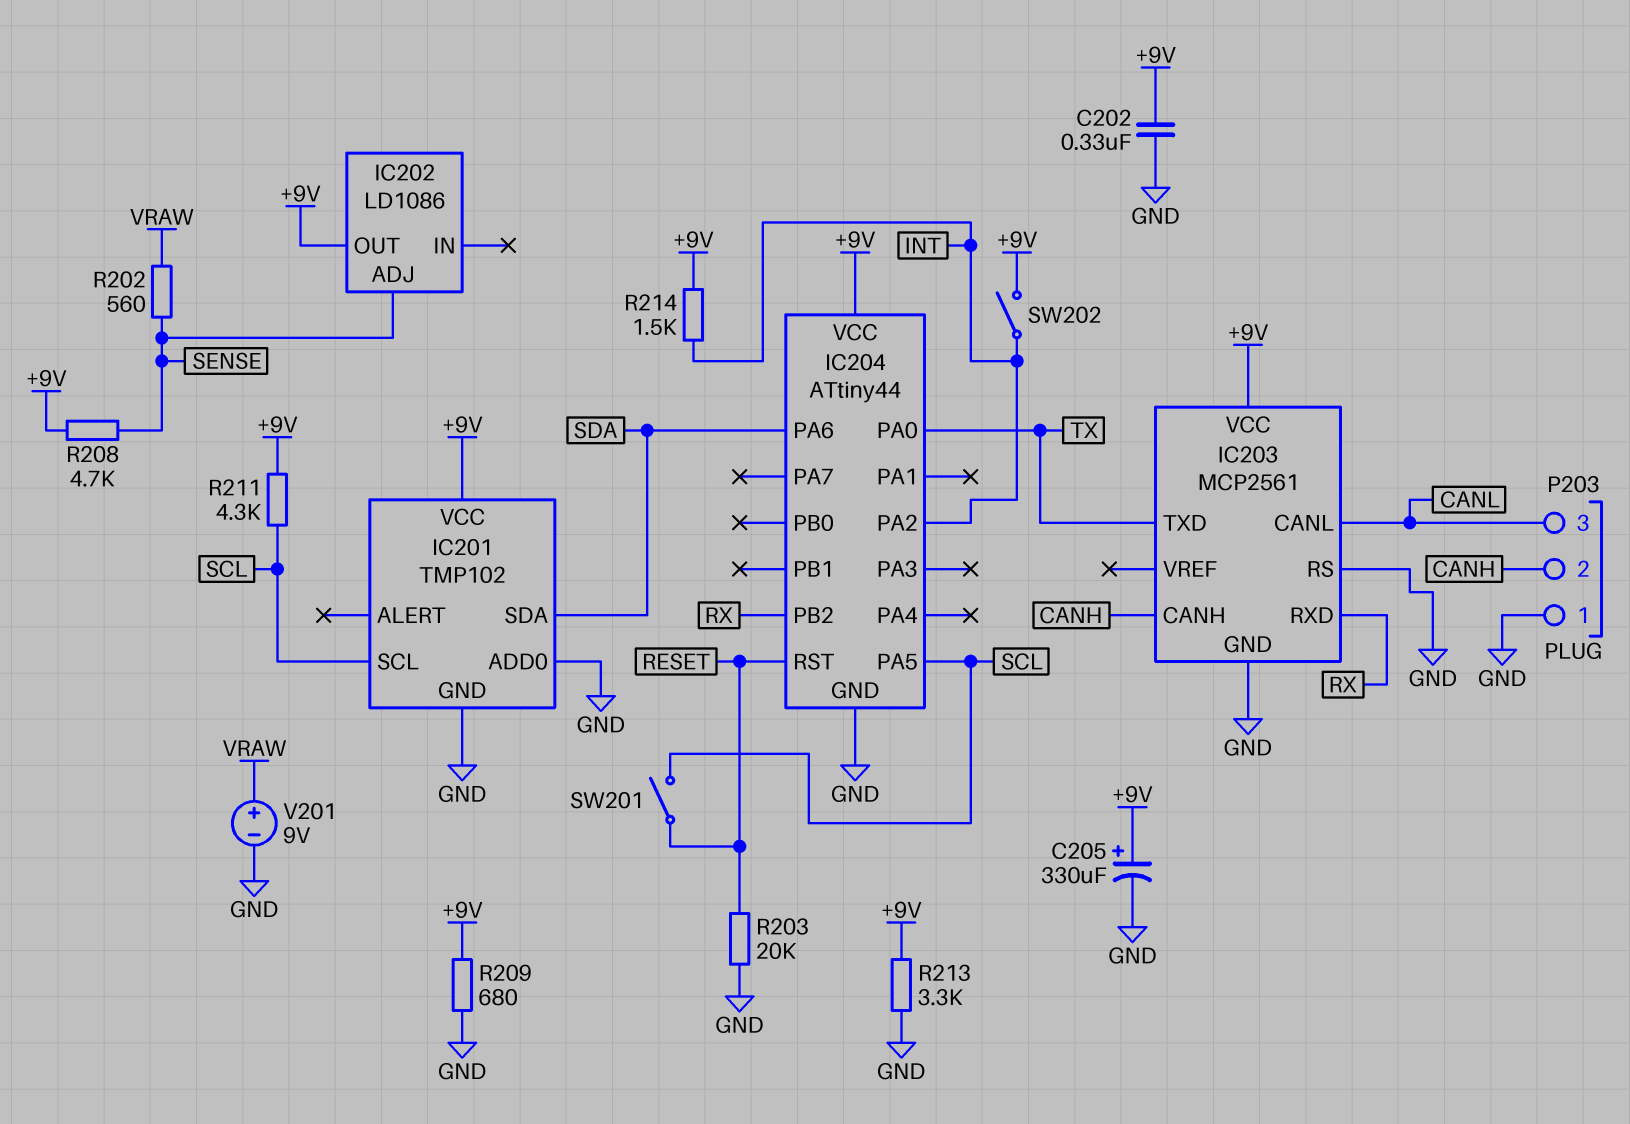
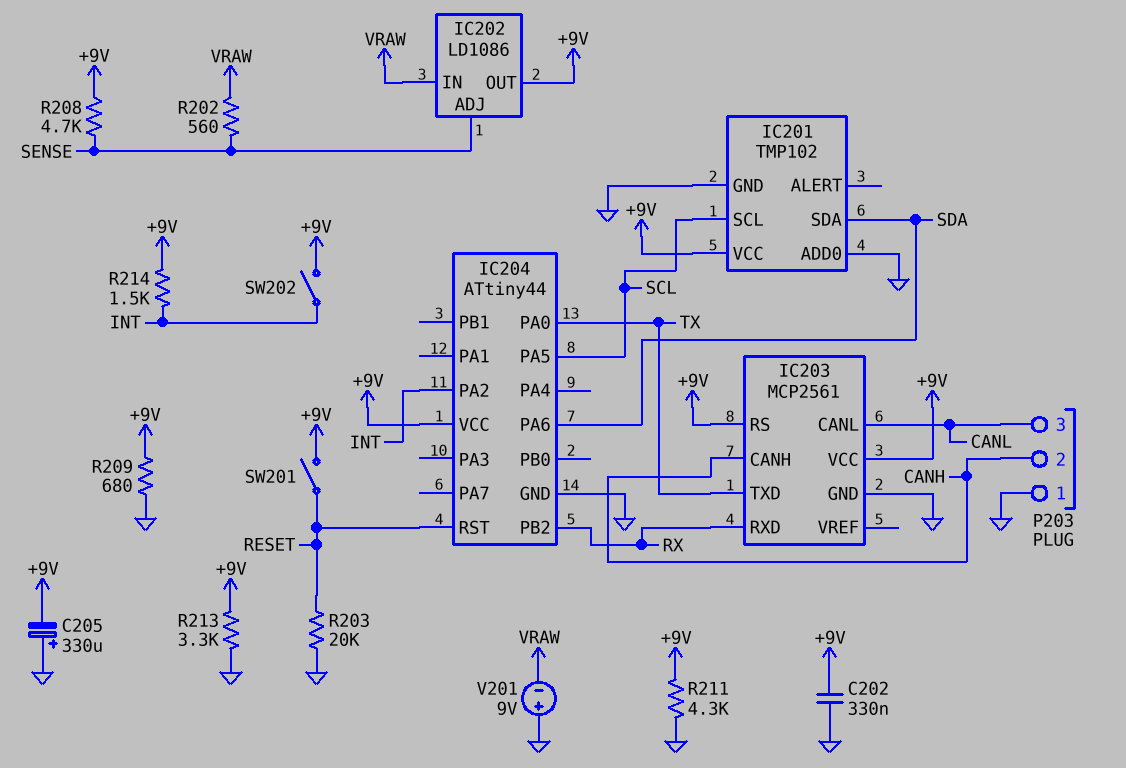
C205: 330uF (plus +9V, minus GND) -> 330uF (plus GND, minus +9V)
IC202 pin IN: none -> VRAW
IC203 pin RS: GND -> +9V
R211: 4.3k (+9V, SCL) -> 4.3k (+9V, GND)
SW201: switch (RESET, SCL) -> switch (+9V, RESET)
V201: 9V (plus VRAW, minus GND) -> 9V (plus GND, minus VRAW)

